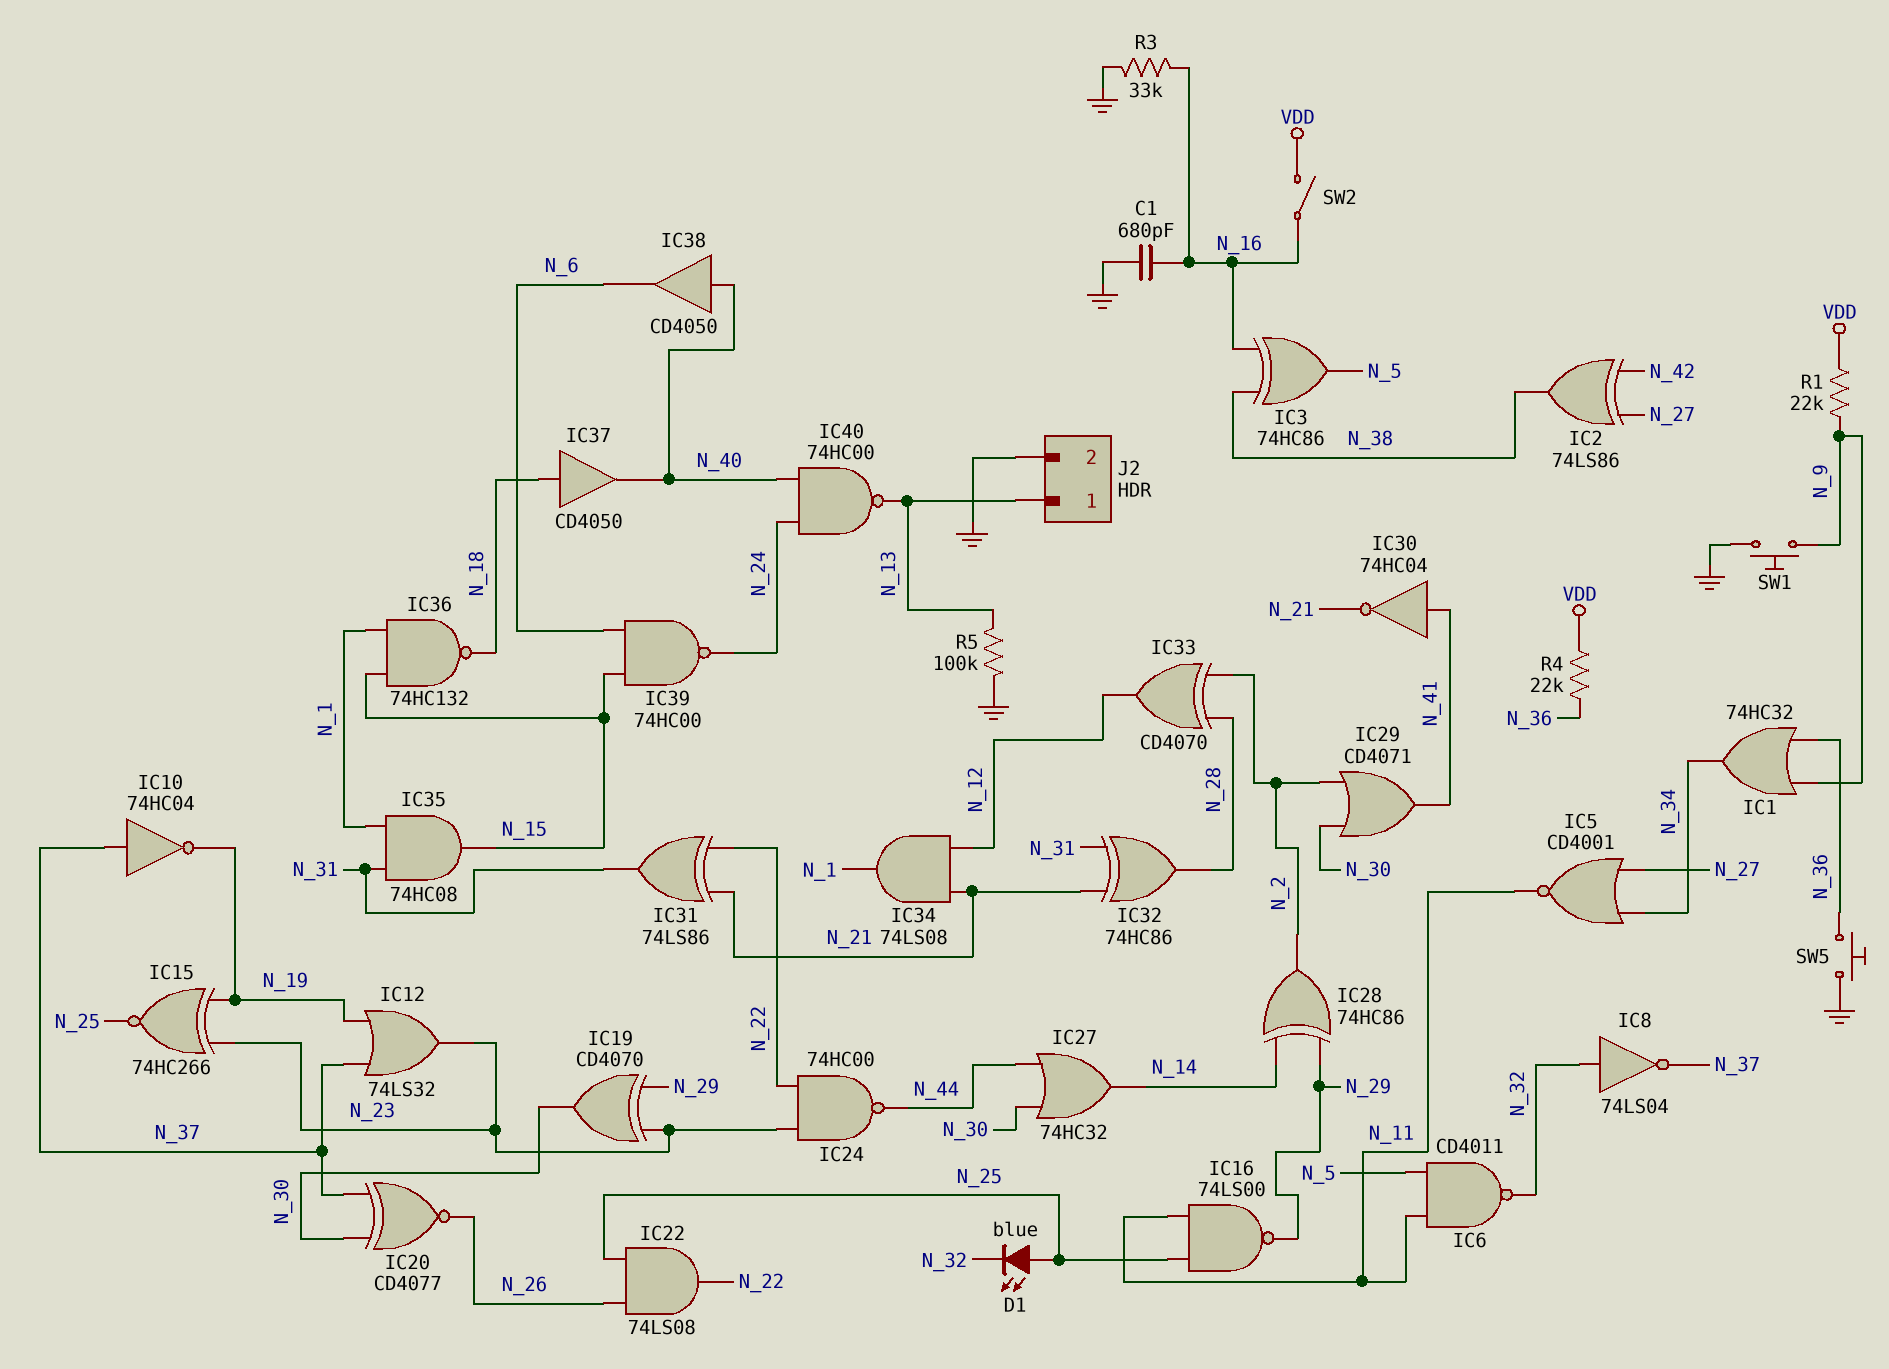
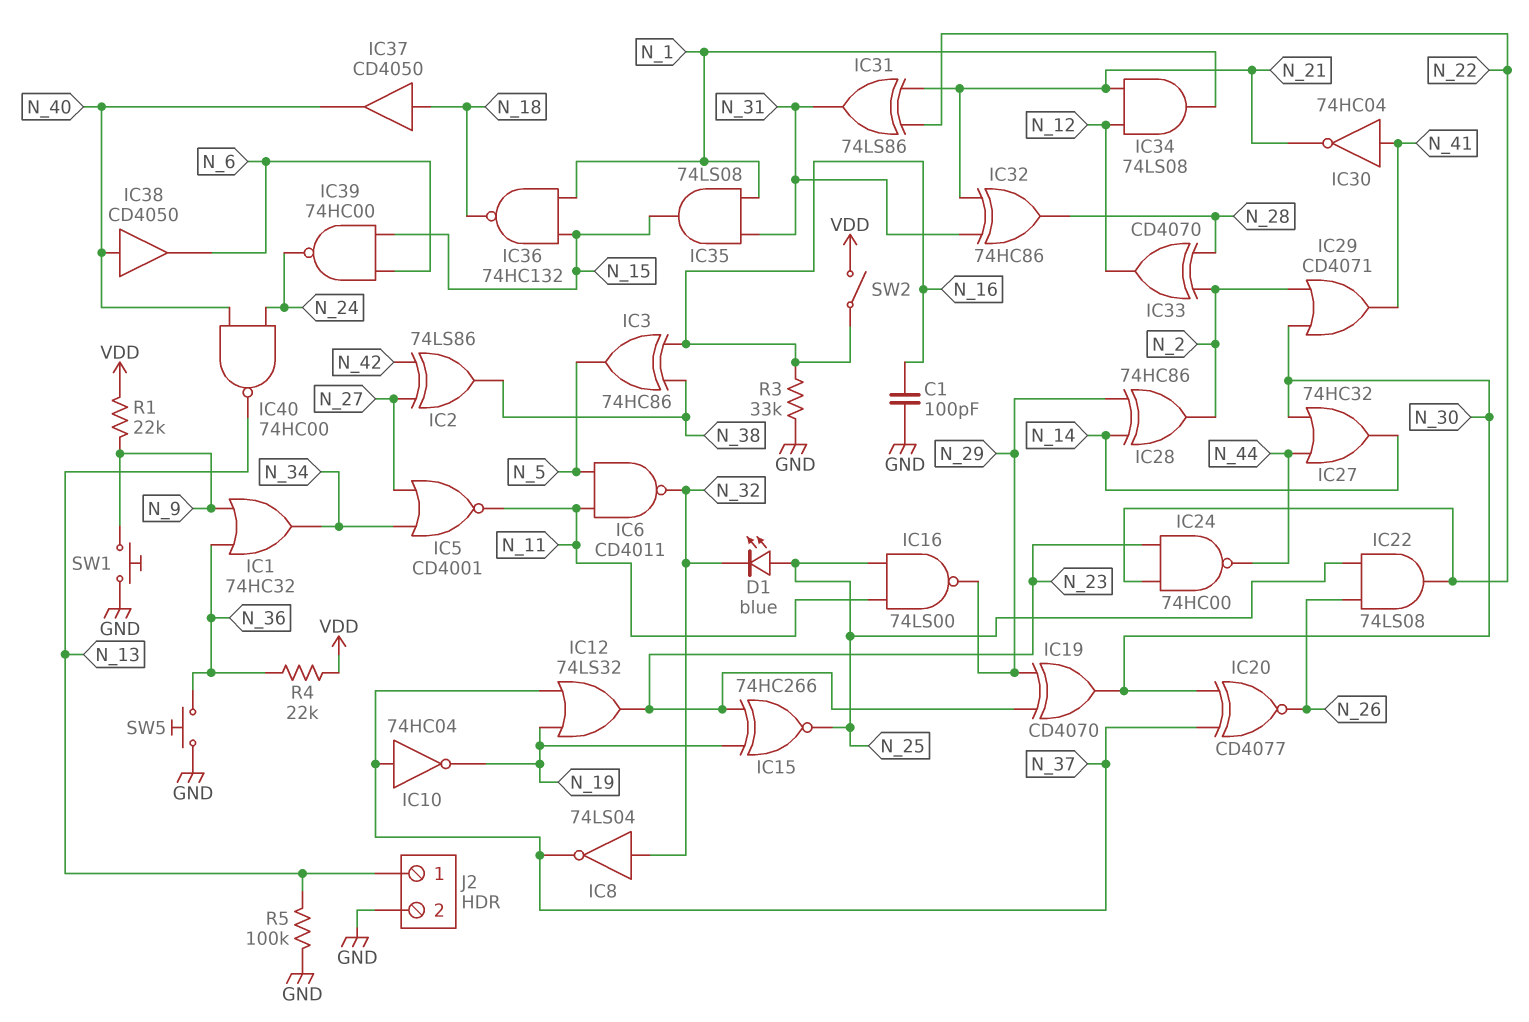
C1: 680pF (GND, N_16) -> 100pF (GND, N_16)
IC35: AND 74HC08 (in N_1, in N_31, out N_15) -> AND 74LS08 (in N_1, in N_31, out N_15)

